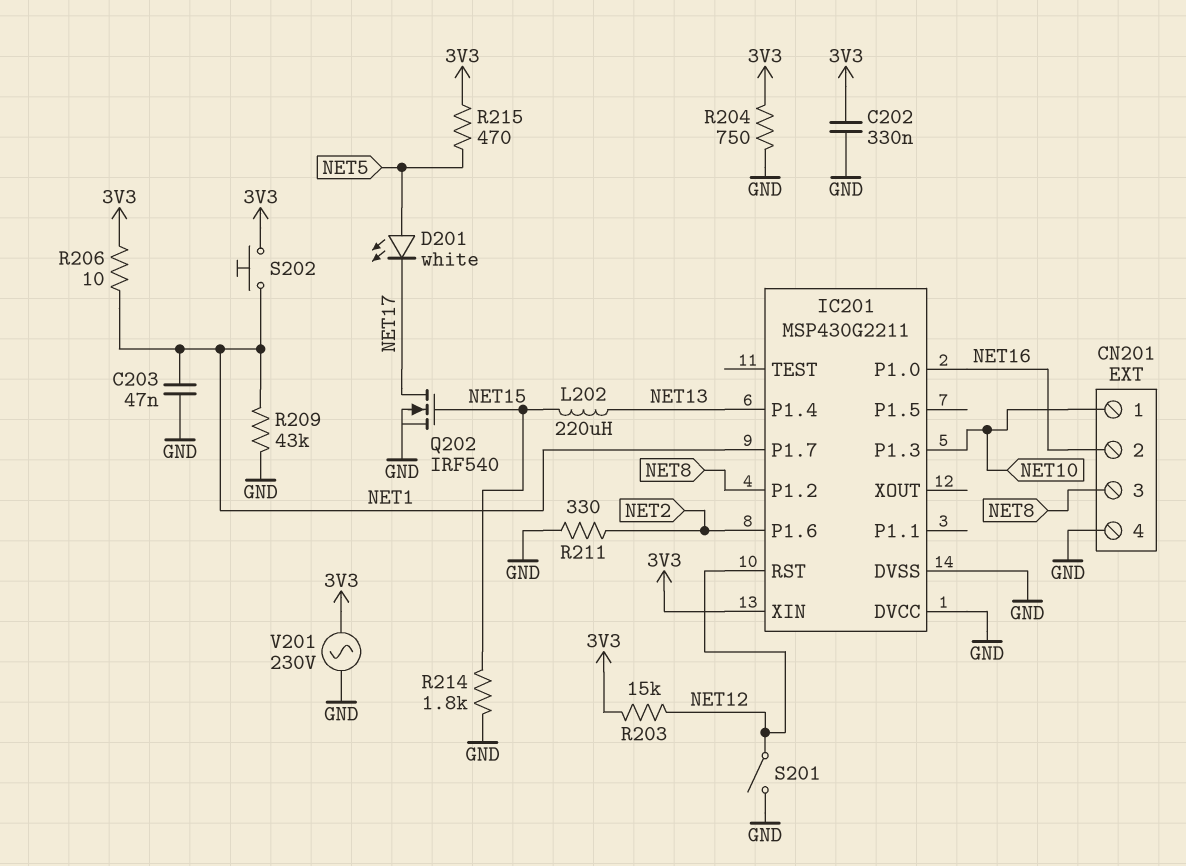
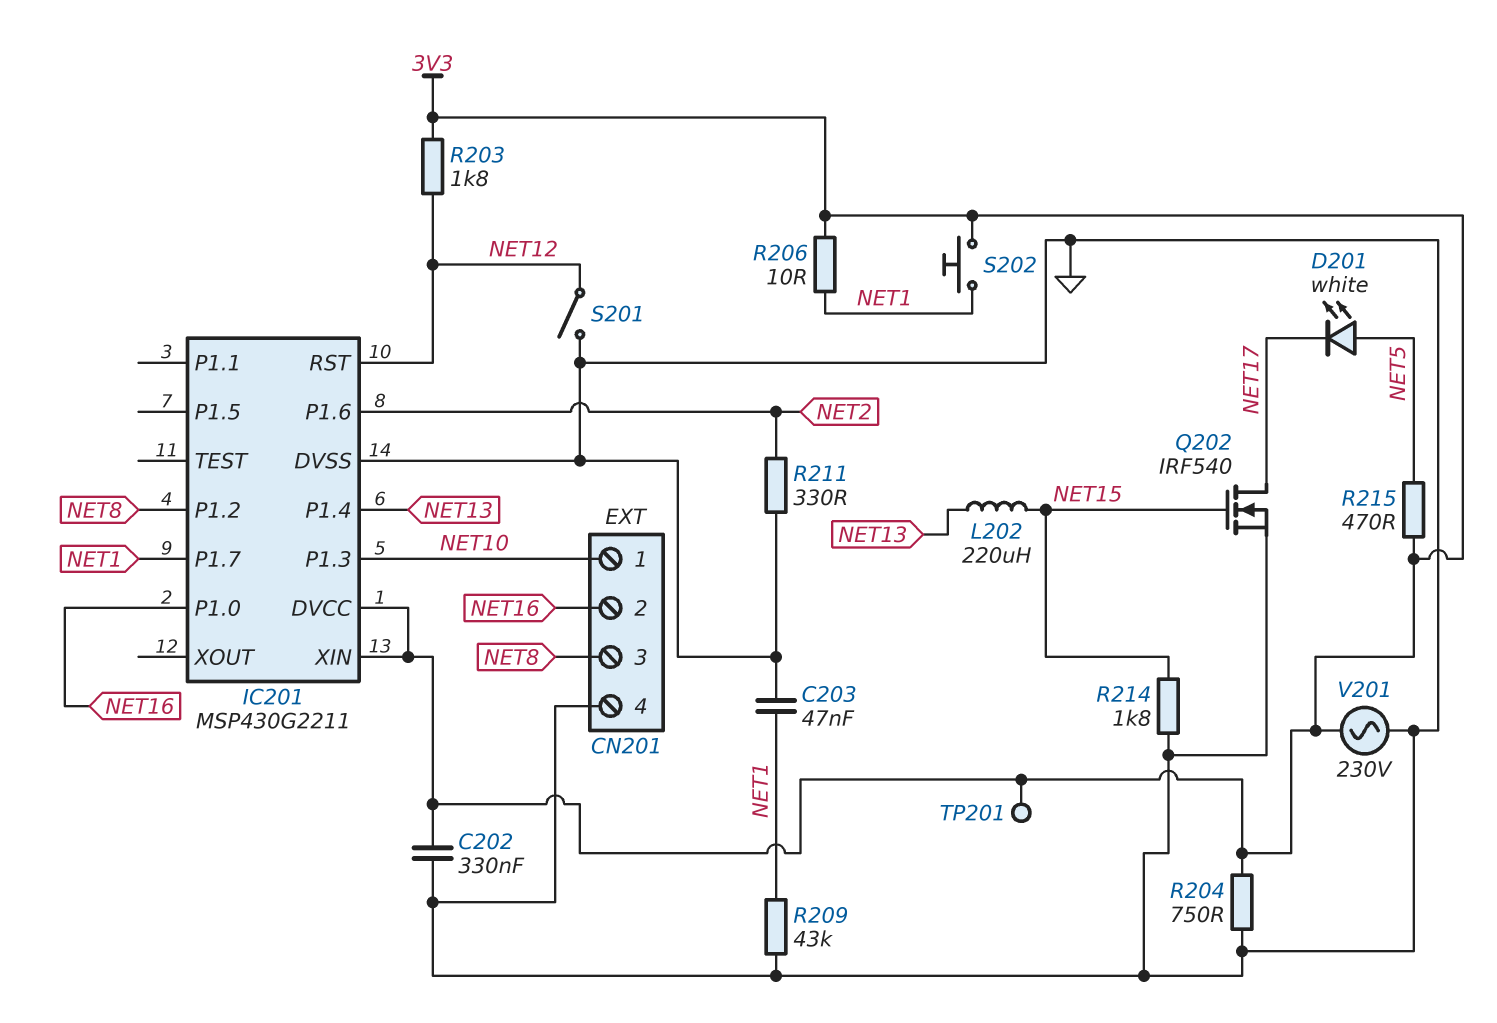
IC201 pin DVCC: GND -> 3V3
R203: 15k (3V3, NET12) -> 1.8k (3V3, NET12)
TP201: none -> test point (3V3)

